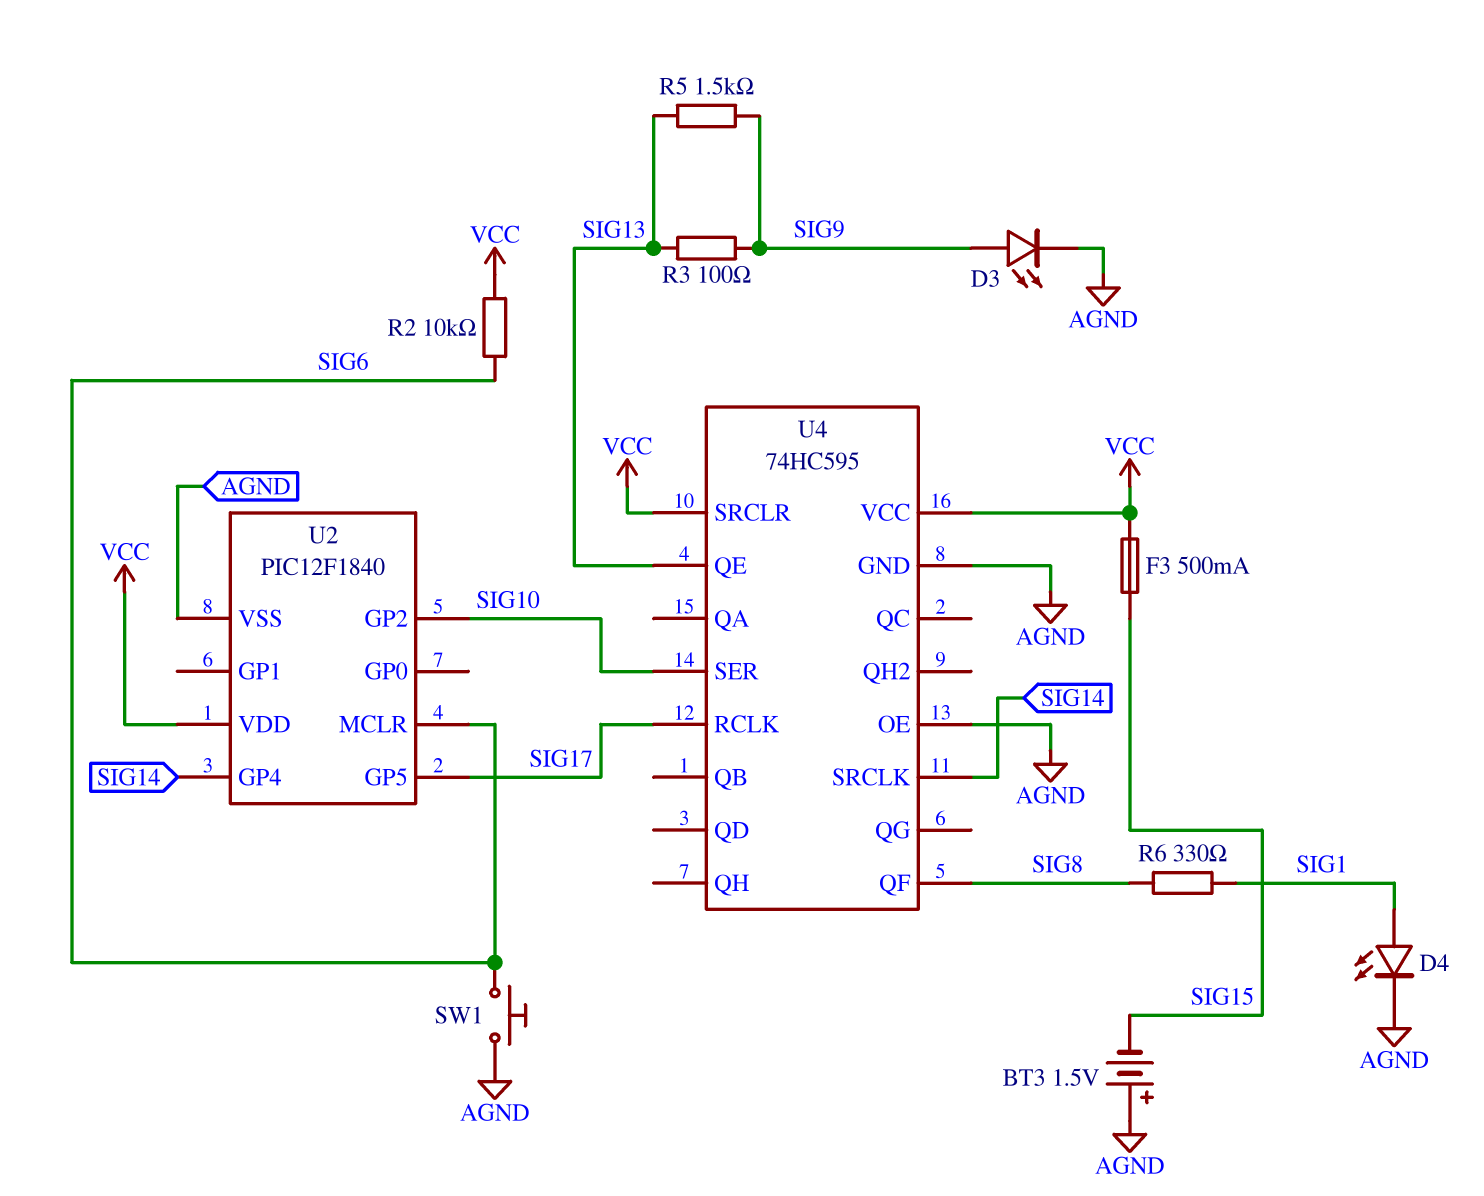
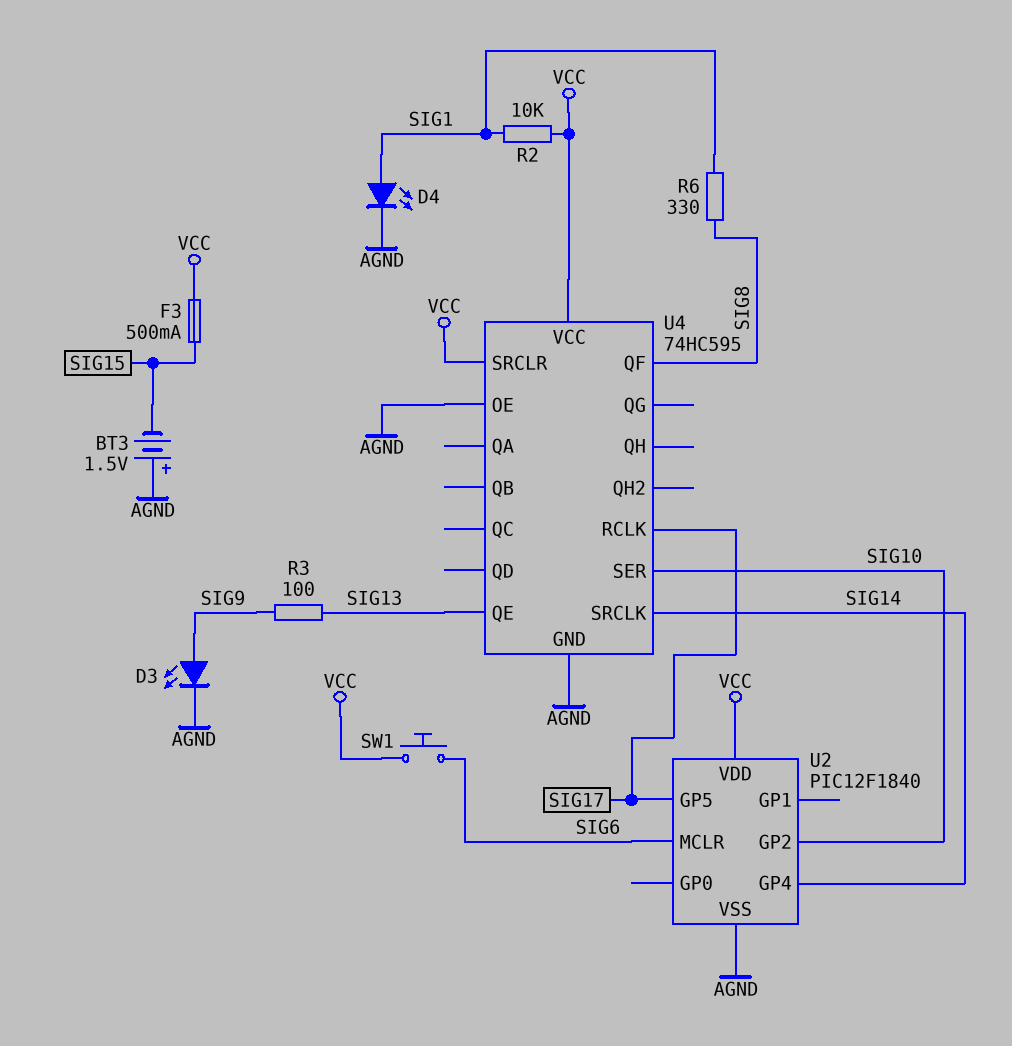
R2: 10k (SIG6, VCC) -> 10k (SIG1, VCC)
R5: 1.5k (SIG9, SIG13) -> none
SW1: button (AGND, SIG6) -> button (SIG6, VCC)

